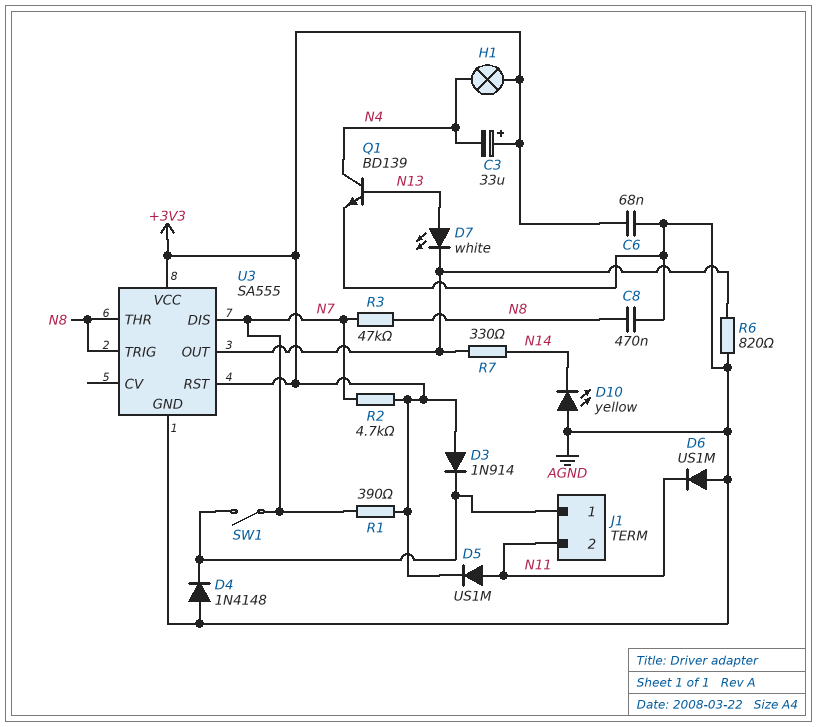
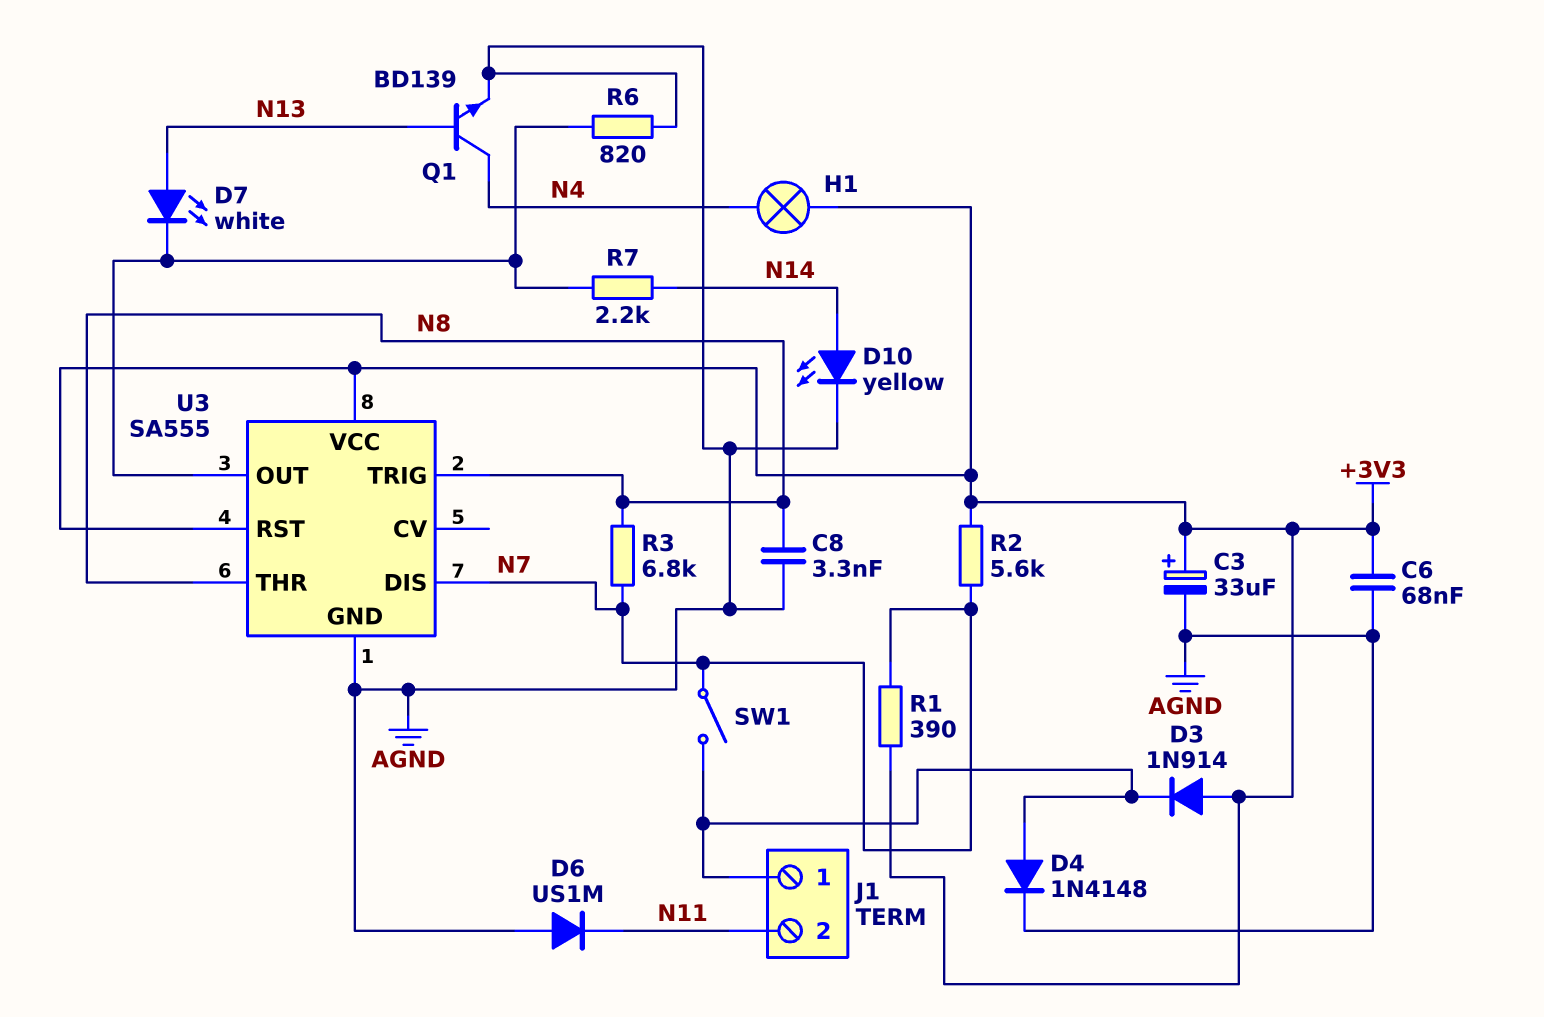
C3: 33uF (plus +3V3, minus N4) -> 33uF (plus +3V3, minus AGND)
C8: 470nF (AGND, N8) -> 3.3nF (AGND, N8)
D4: diode 1N4148 (A AGND, K J1/1) -> diode 1N4148 (A J1/1, K AGND)
D5: diode US1M (A N11, K +3V3) -> none
D10: LED yellow (A AGND, K N14) -> LED yellow (A N14, K AGND)
R2: 4.7k (+3V3, N7) -> 5.6k (+3V3, N7)
R3: 47k (N7, N8) -> 6.8k (N7, N8)
R7: 330 (N14, U3/OUT) -> 2.2k (N14, U3/OUT)

